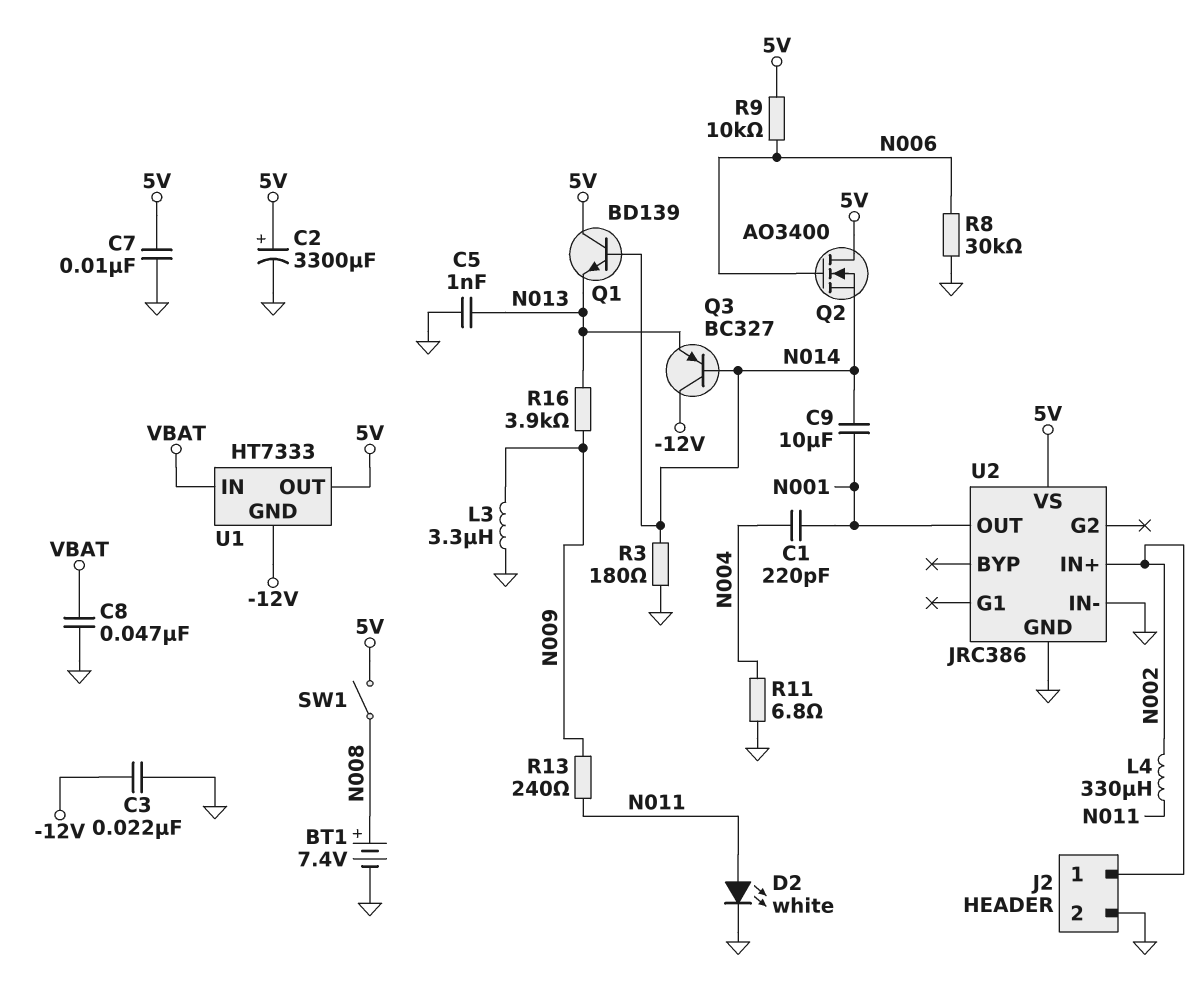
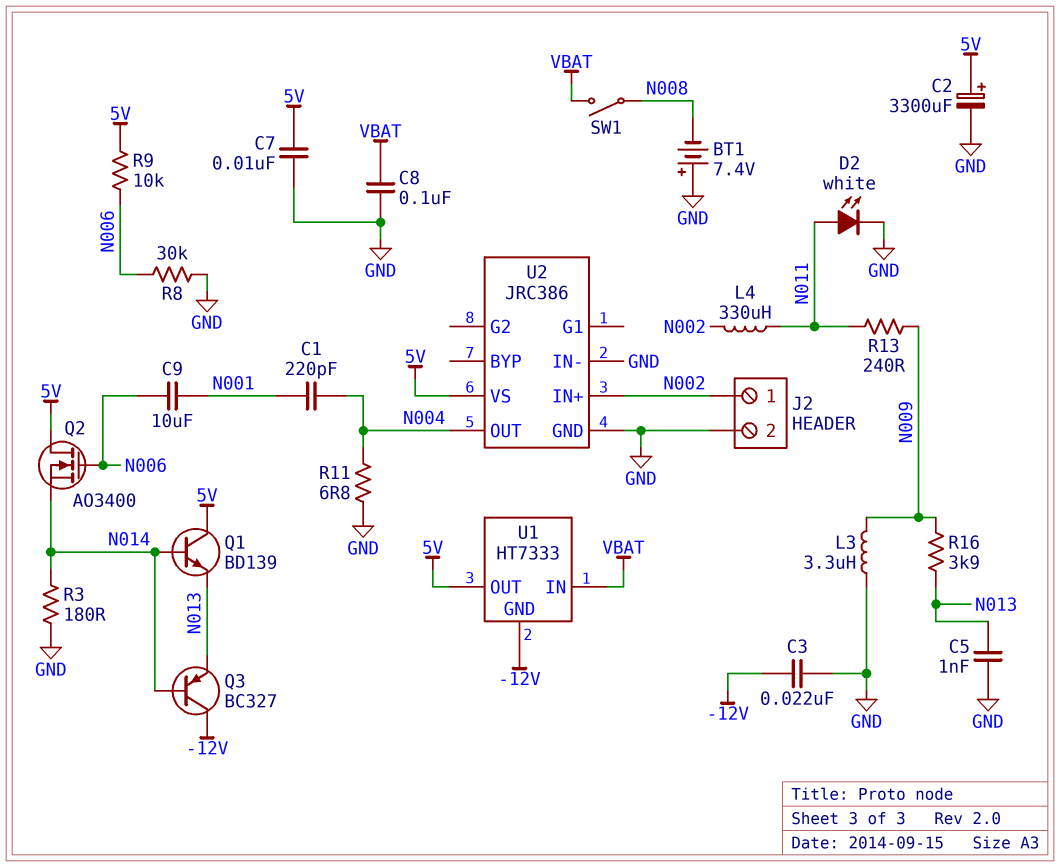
BT1: 7.4V (plus N008, minus GND) -> 7.4V (plus GND, minus N008)
C8: 47nF (GND, VBAT) -> 100nF (GND, VBAT)
C9: 10uF (N001, N014) -> 10uF (N001, N006)
SW1: switch (5V, N008) -> switch (N008, VBAT)
U2 pin OUT: N001 -> N004

